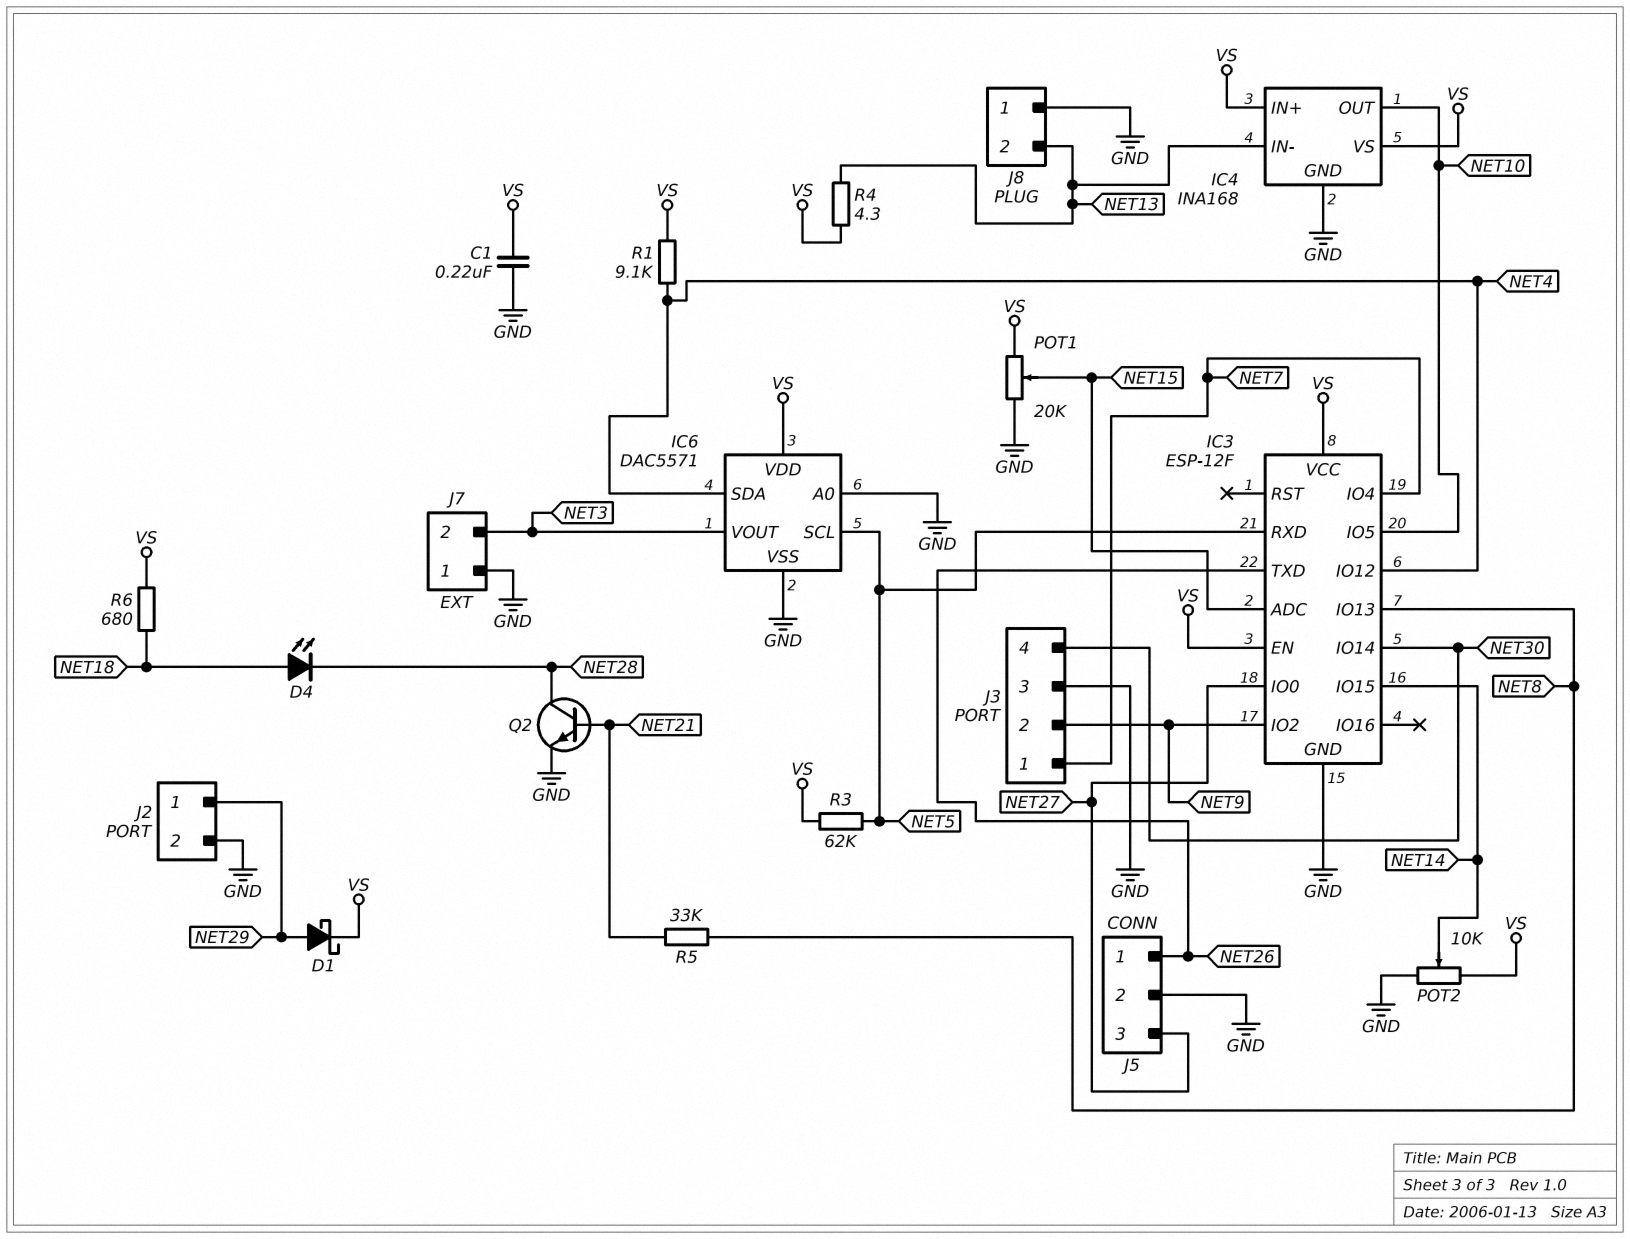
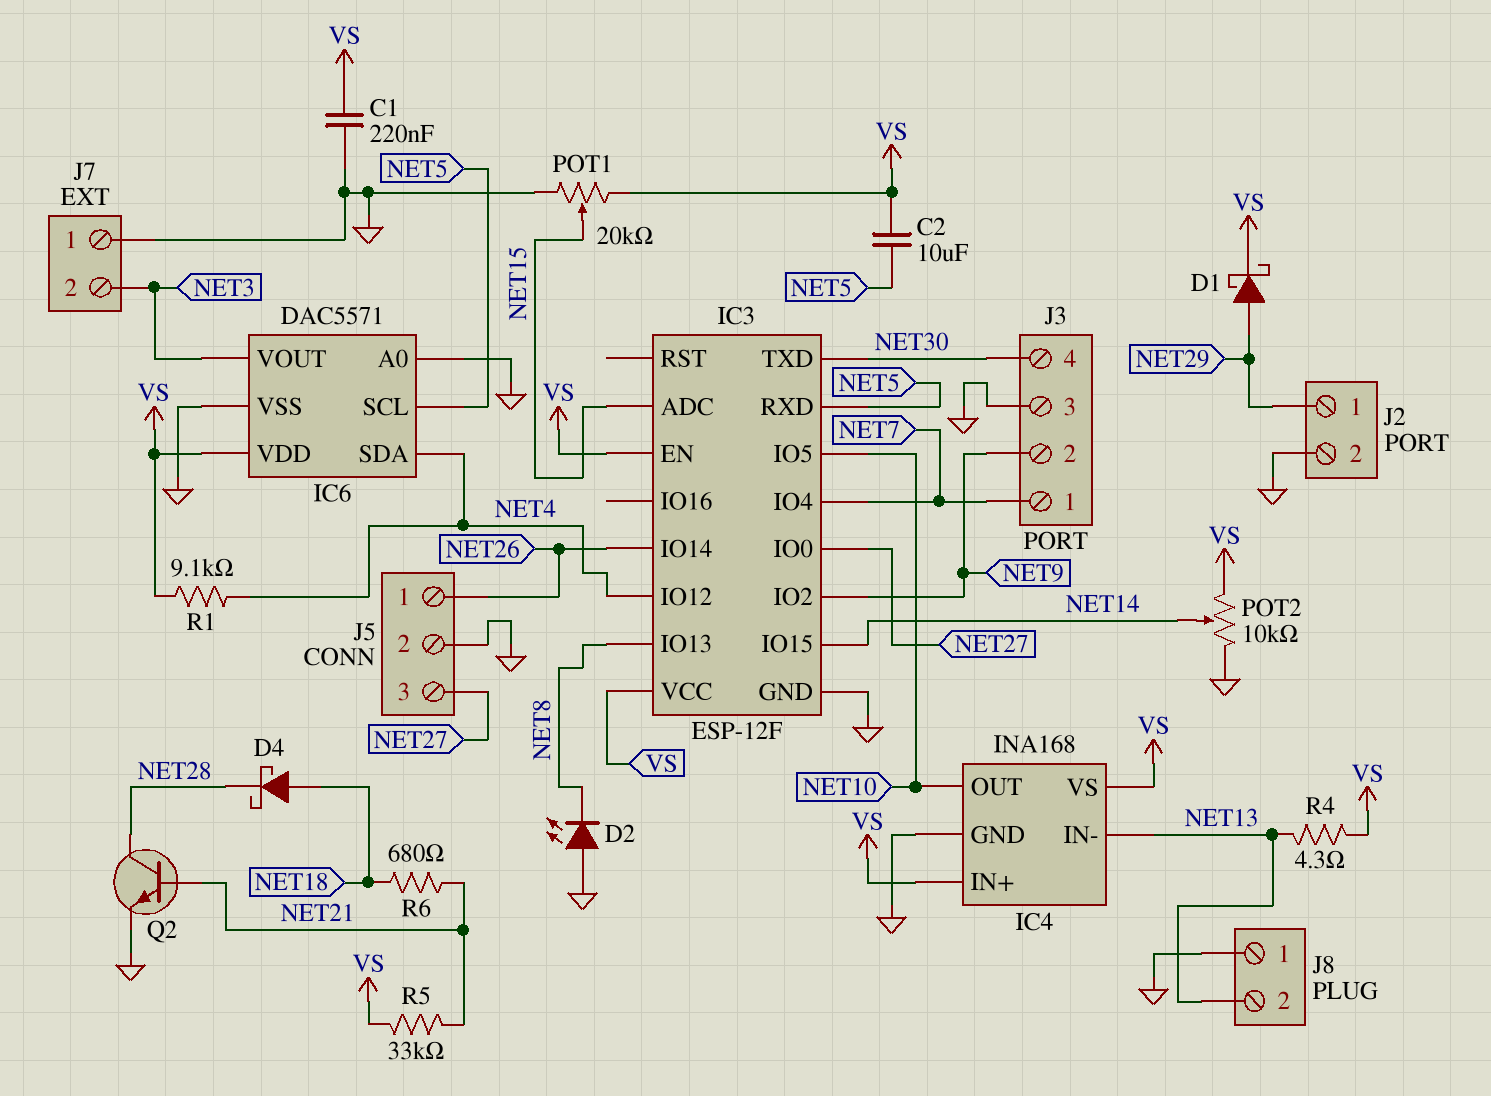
C2: none -> 10uF (NET5, VS)
D2: none -> LED (A GND, K NET8)
D4: LED (A NET18, K NET28) -> schottky (A NET18, K NET28)
IC3 pin IO14: NET30 -> NET26
IC3 pin TXD: NET26 -> NET30
R3: 62k (NET5, VS) -> none
R5: 33k (NET8, NET21) -> 33k (NET21, VS)
R6: 680 (NET18, VS) -> 680 (NET18, NET21)

